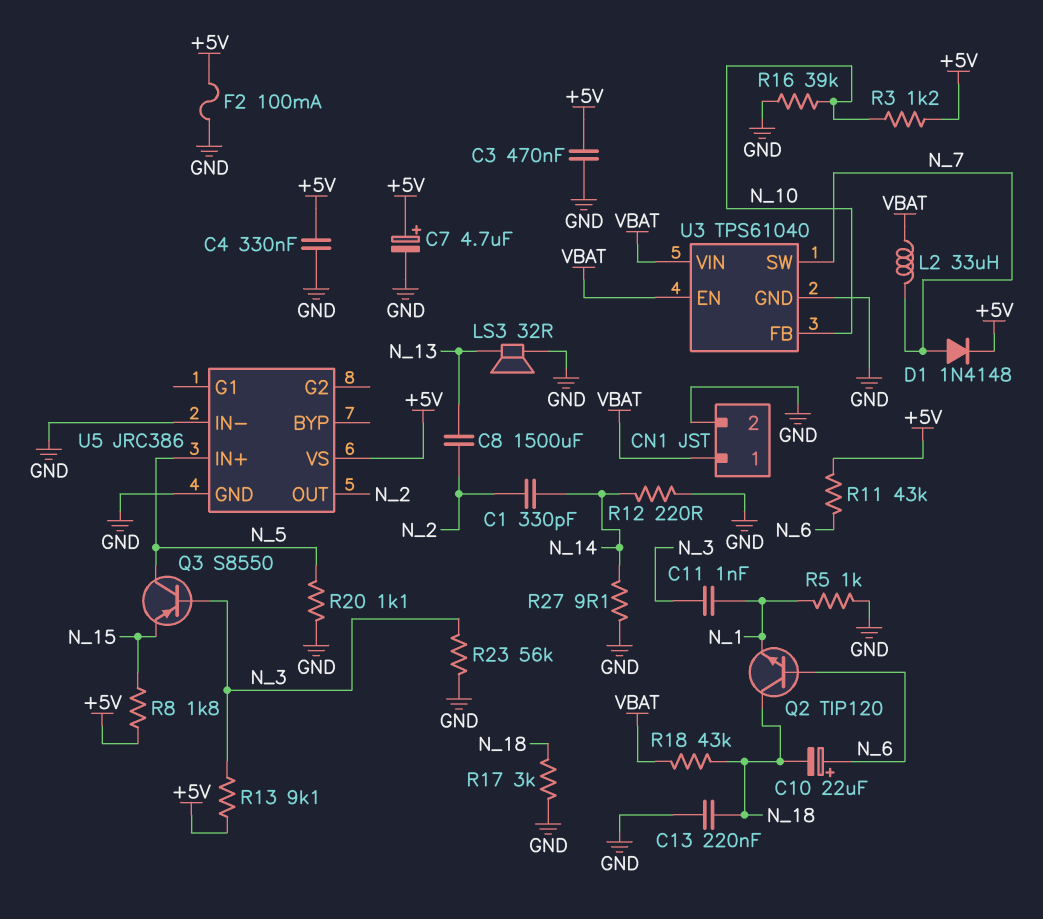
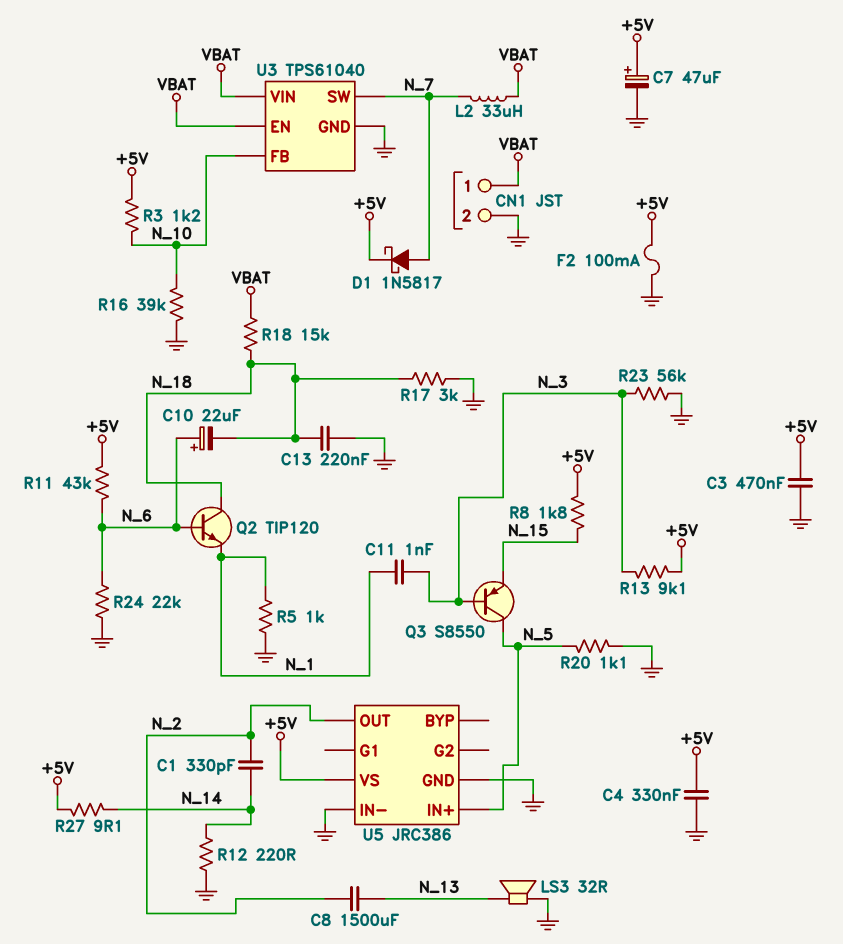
C7: 4.7uF (plus +5V, minus GND) -> 47uF (plus +5V, minus GND)
D1: diode 1N4148 (A N_7, K +5V) -> schottky 1N5817 (A N_7, K +5V)
R18: 43k (N_18, VBAT) -> 15k (N_18, VBAT)
R24: none -> 22k (GND, N_6)
R27: 9.1 (GND, N_14) -> 9.1 (+5V, N_14)

